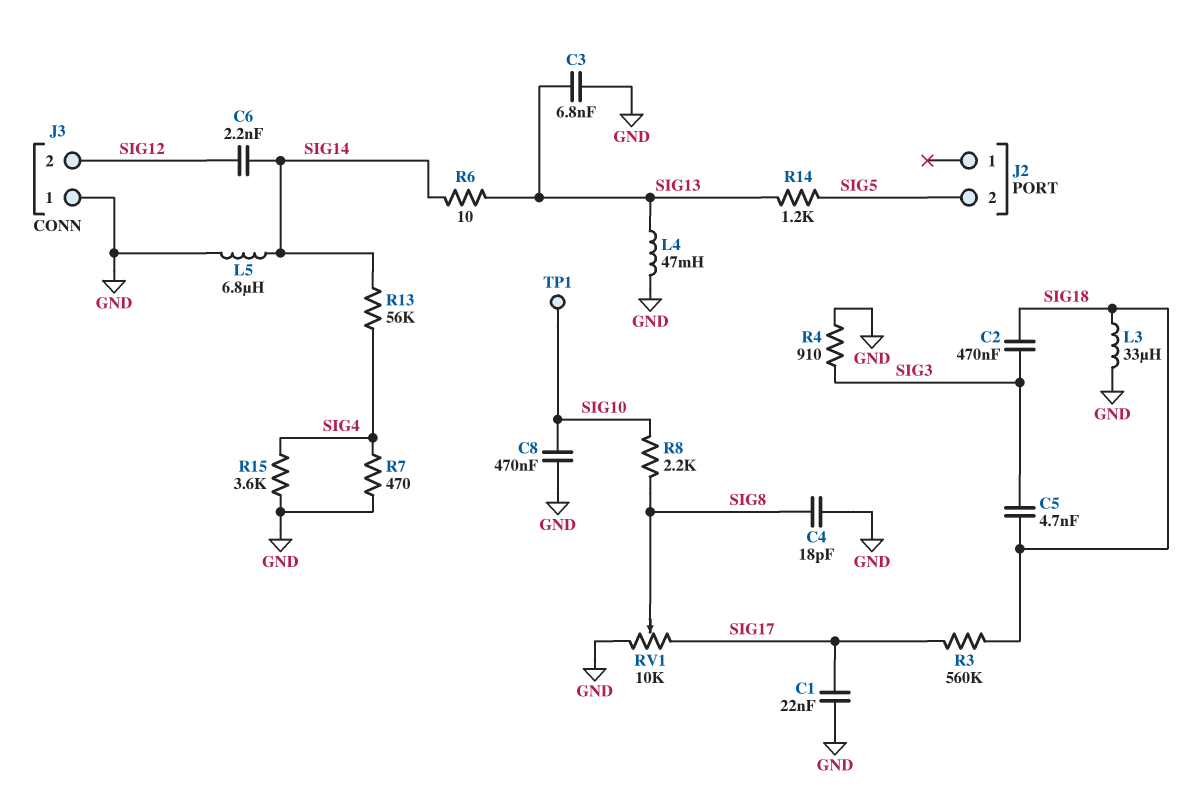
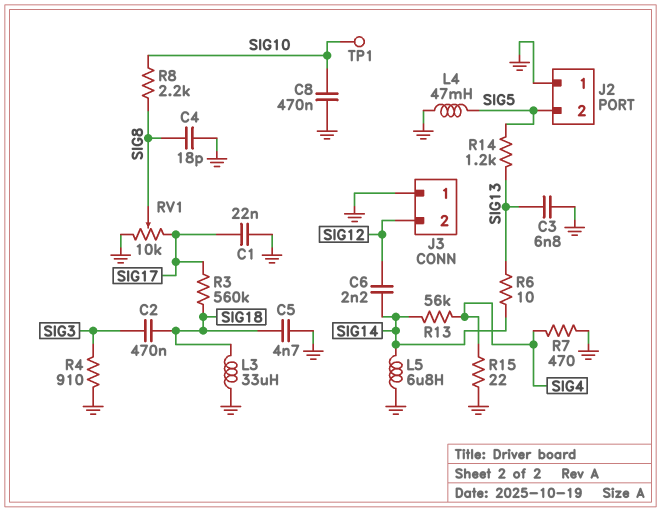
C5: 4.7nF (SIG3, SIG18) -> 4.7nF (GND, SIG18)
J2 pin 1: none -> GND
L4: 47mH (GND, SIG13) -> 47mH (GND, SIG5)
R15: 3.6k (GND, SIG4) -> 22 (GND, SIG4)

